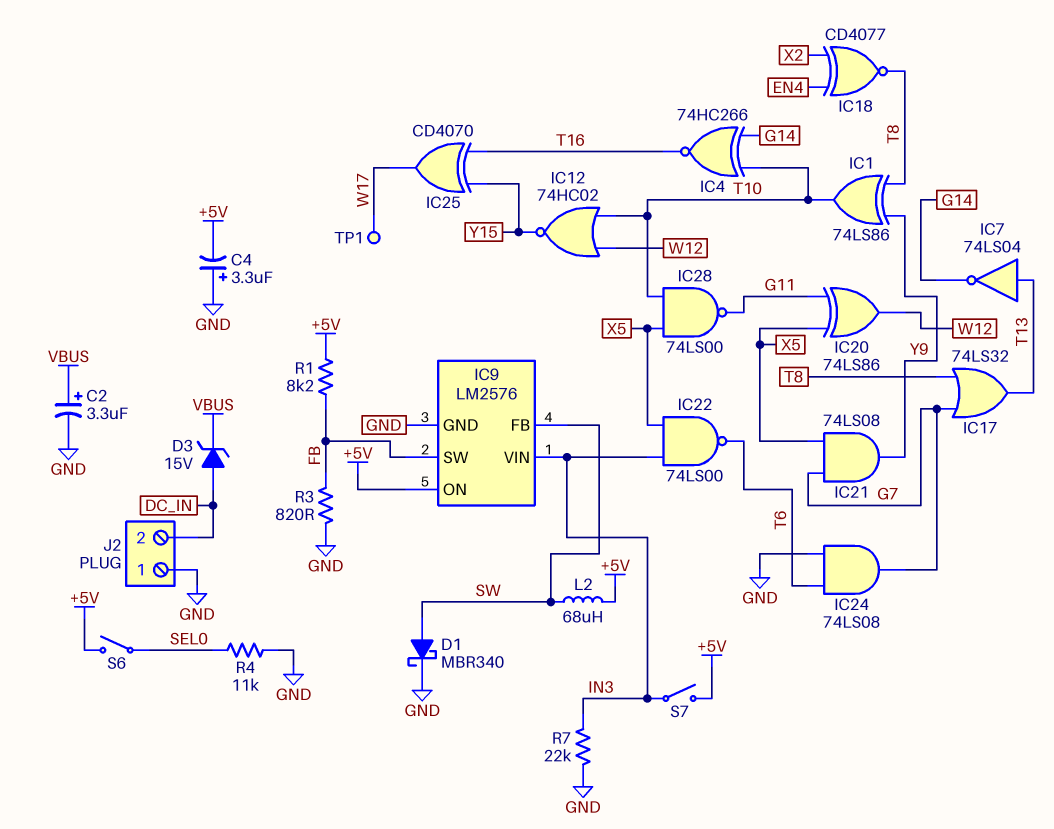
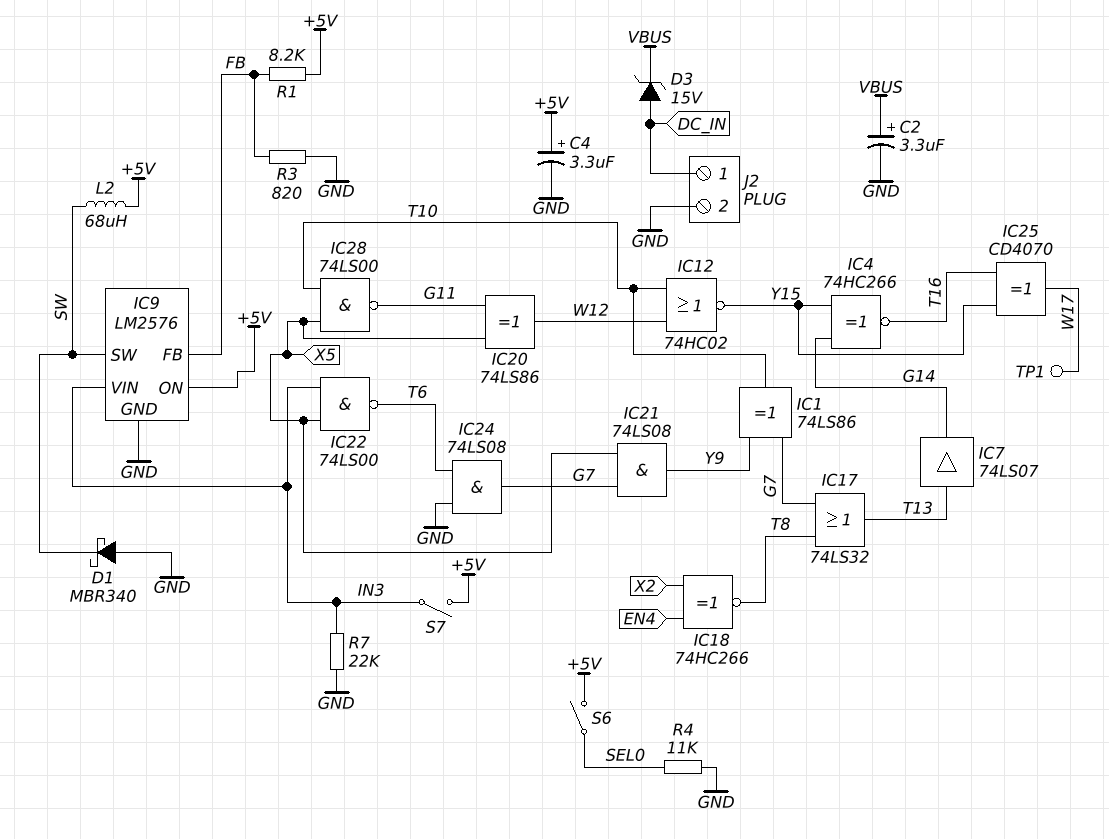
C4: 3.3uF (plus GND, minus +5V) -> 3.3uF (plus +5V, minus GND)
D1: schottky MBR340 (A SW, K GND) -> schottky MBR340 (A GND, K SW)
IC1: XOR 74LS86 (in T8, in Y9, out T10) -> XOR 74LS86 (in G7, in Y9, out T10)
IC4: XNOR 74HC266 (in G14, in T10, out T16) -> XNOR 74HC266 (in G14, in Y15, out T16)
IC7: NOT 74LS04 (in T13, out G14) -> buffer 74LS07 (in T13, out G14)
IC9 pin FB: SW -> FB
IC9 pin SW: FB -> SW
IC18: XNOR CD4077 (in EN4, in X2, out T8) -> XNOR 74HC266 (in EN4, in X2, out T8)
J2 pin 1: GND -> DC_IN
J2 pin 2: DC_IN -> GND

